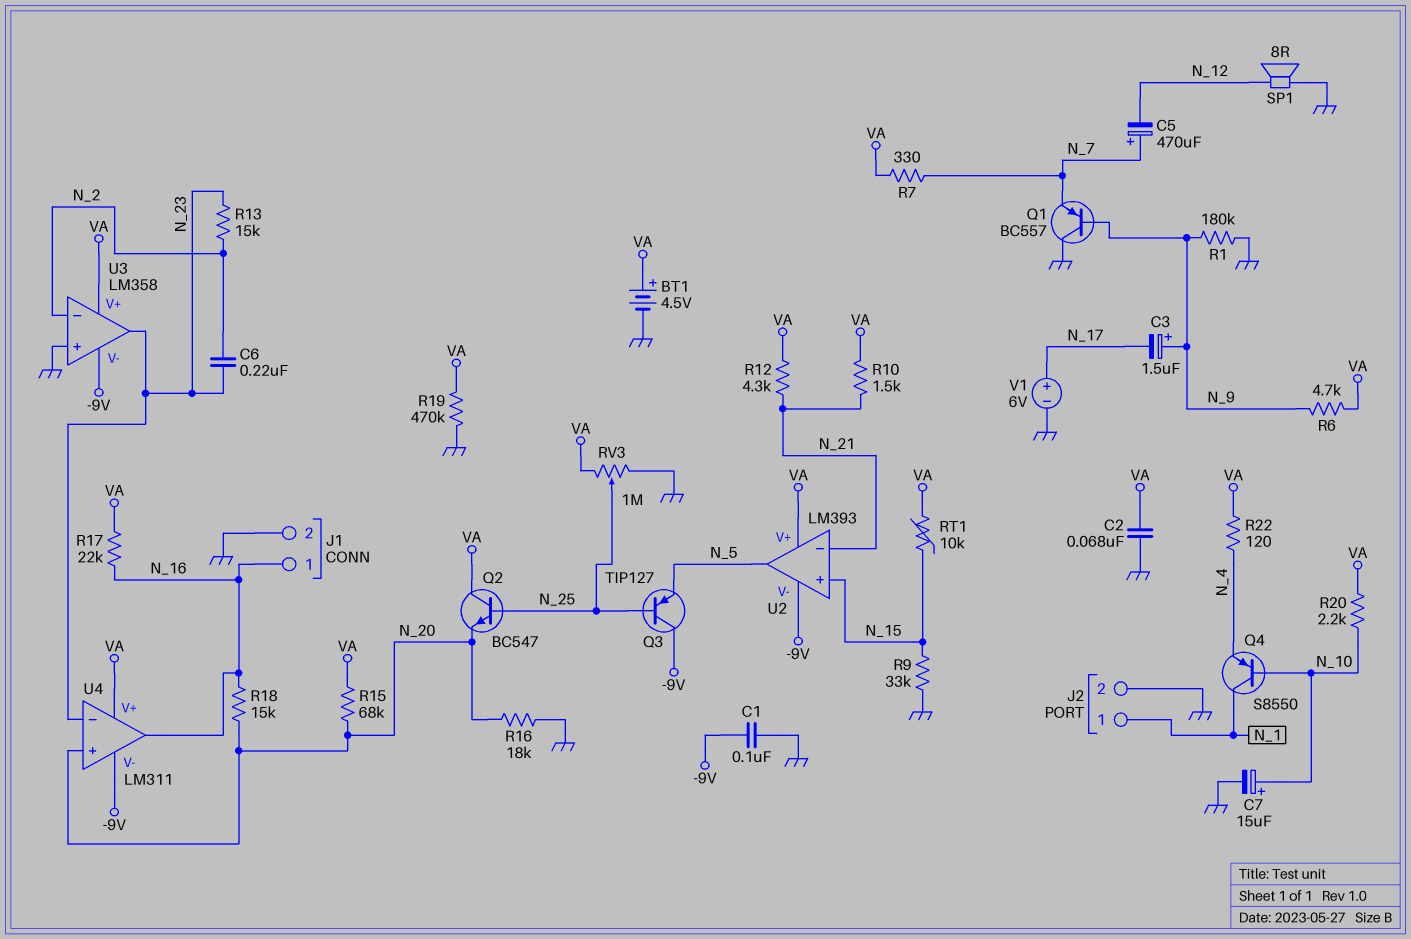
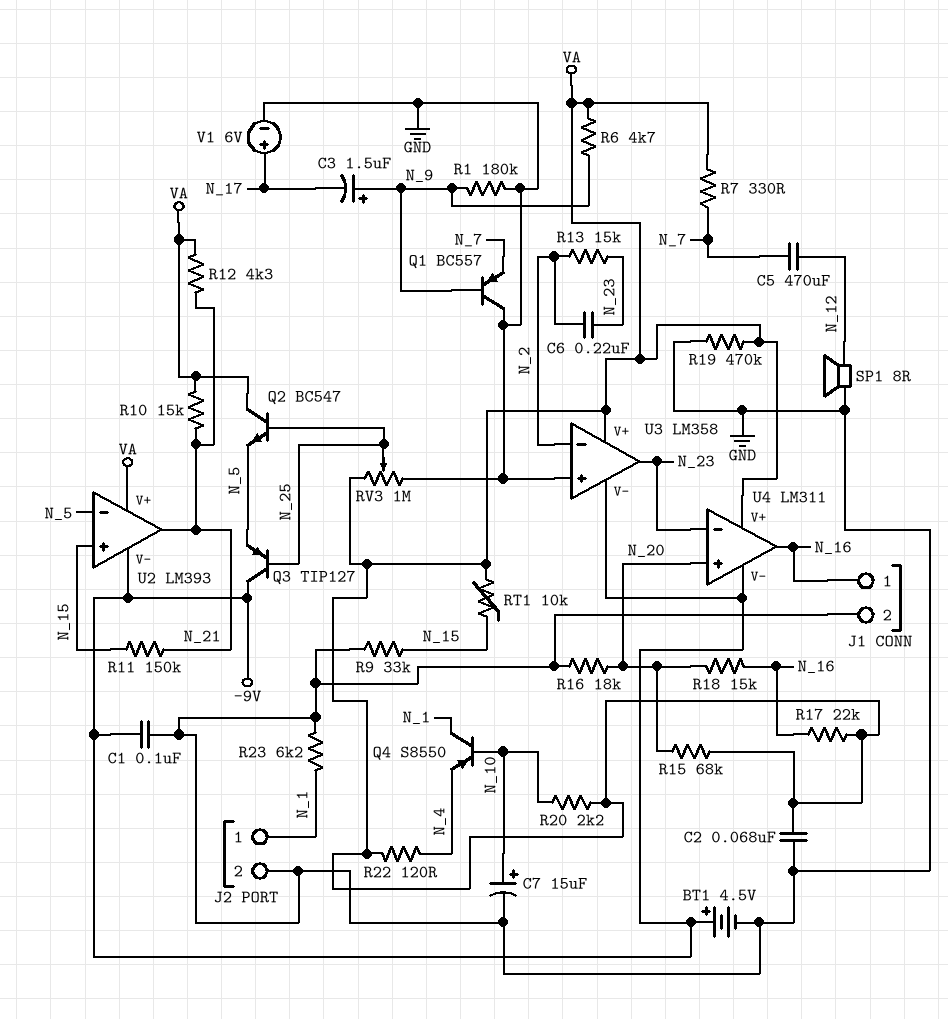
BT1: 4.5V (plus VA, minus GND) -> 4.5V (plus -9V, minus GND)
C5: 470uF (plus N_7, minus N_12) -> 470uF (N_7, N_12)
Q2: NPN BC547 (B N_25, C VA, E N_20) -> NPN BC547 (B N_25, C VA, E N_5)
R10: 1.5k (N_21, VA) -> 15k (N_21, VA)
R11: none -> 150k (N_15, N_21)
R23: none -> 6.2k (GND, N_1)
U2 pin in-: N_21 -> N_5
U2 pin out: N_5 -> N_21

